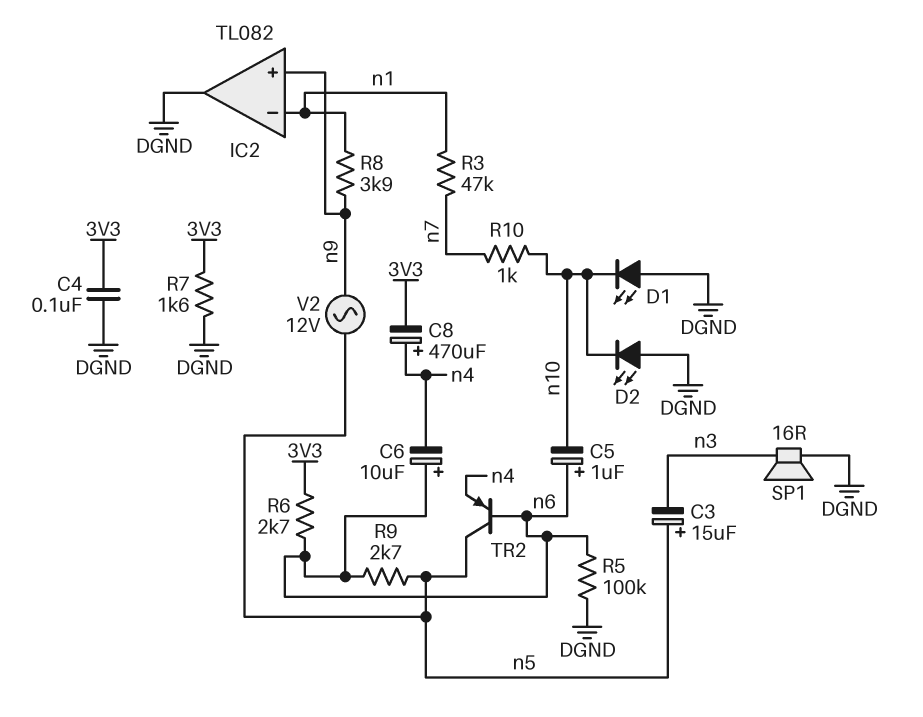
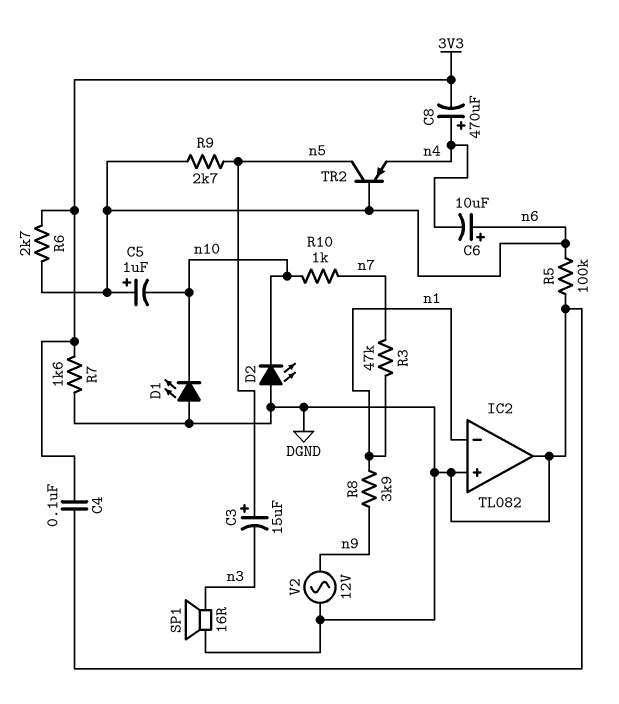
IC2 pin in+: n9 -> DGND
V2: AC 12V (n5, n9) -> AC 12V (DGND, n9)

